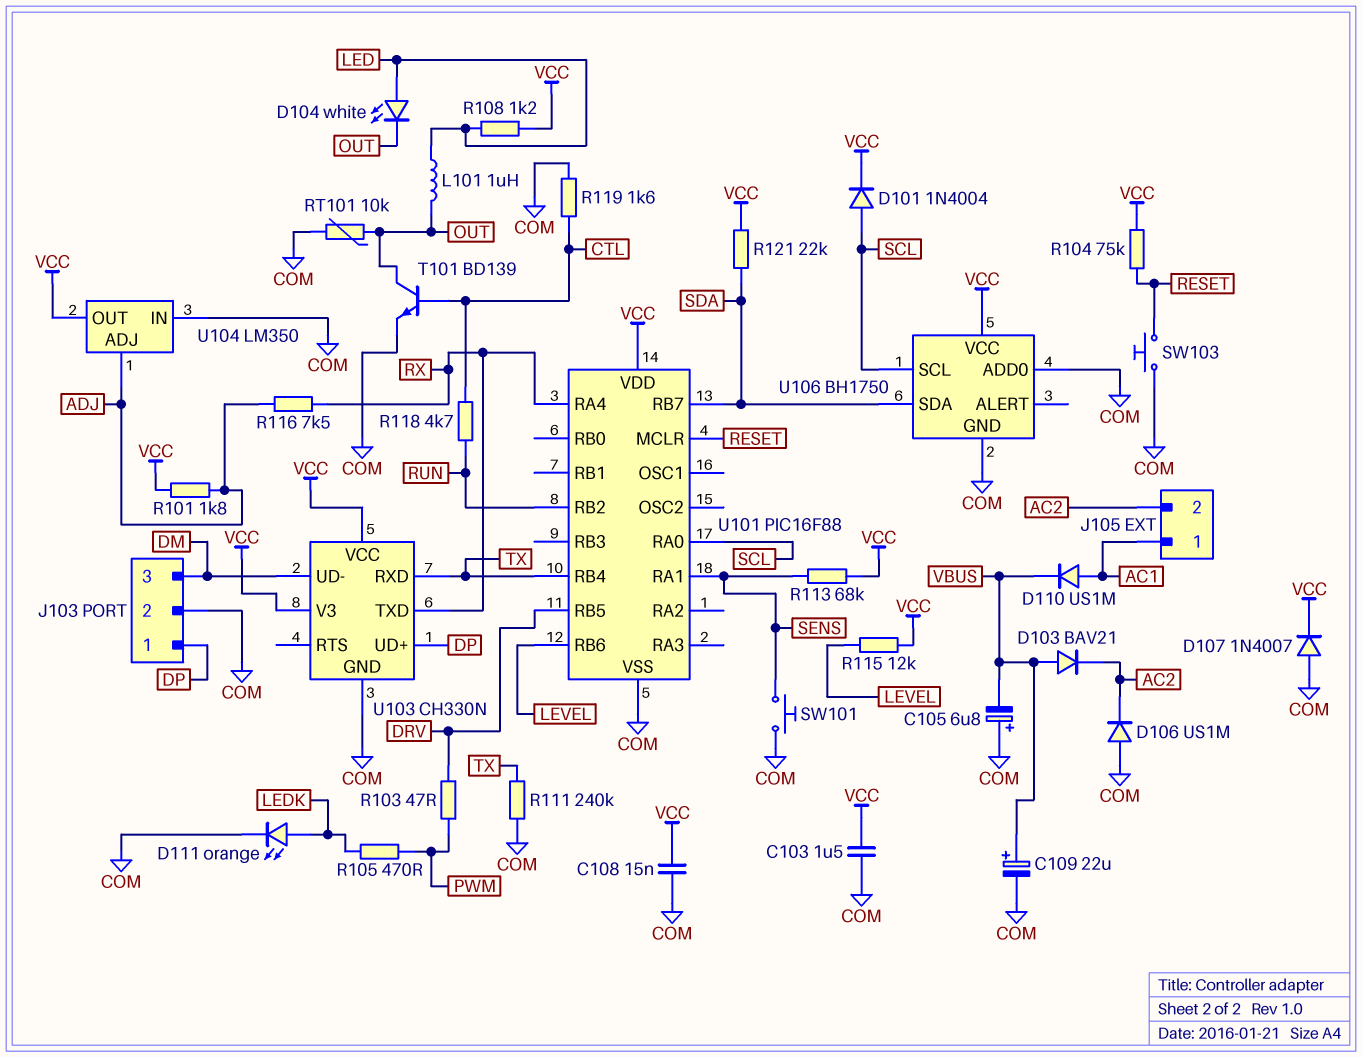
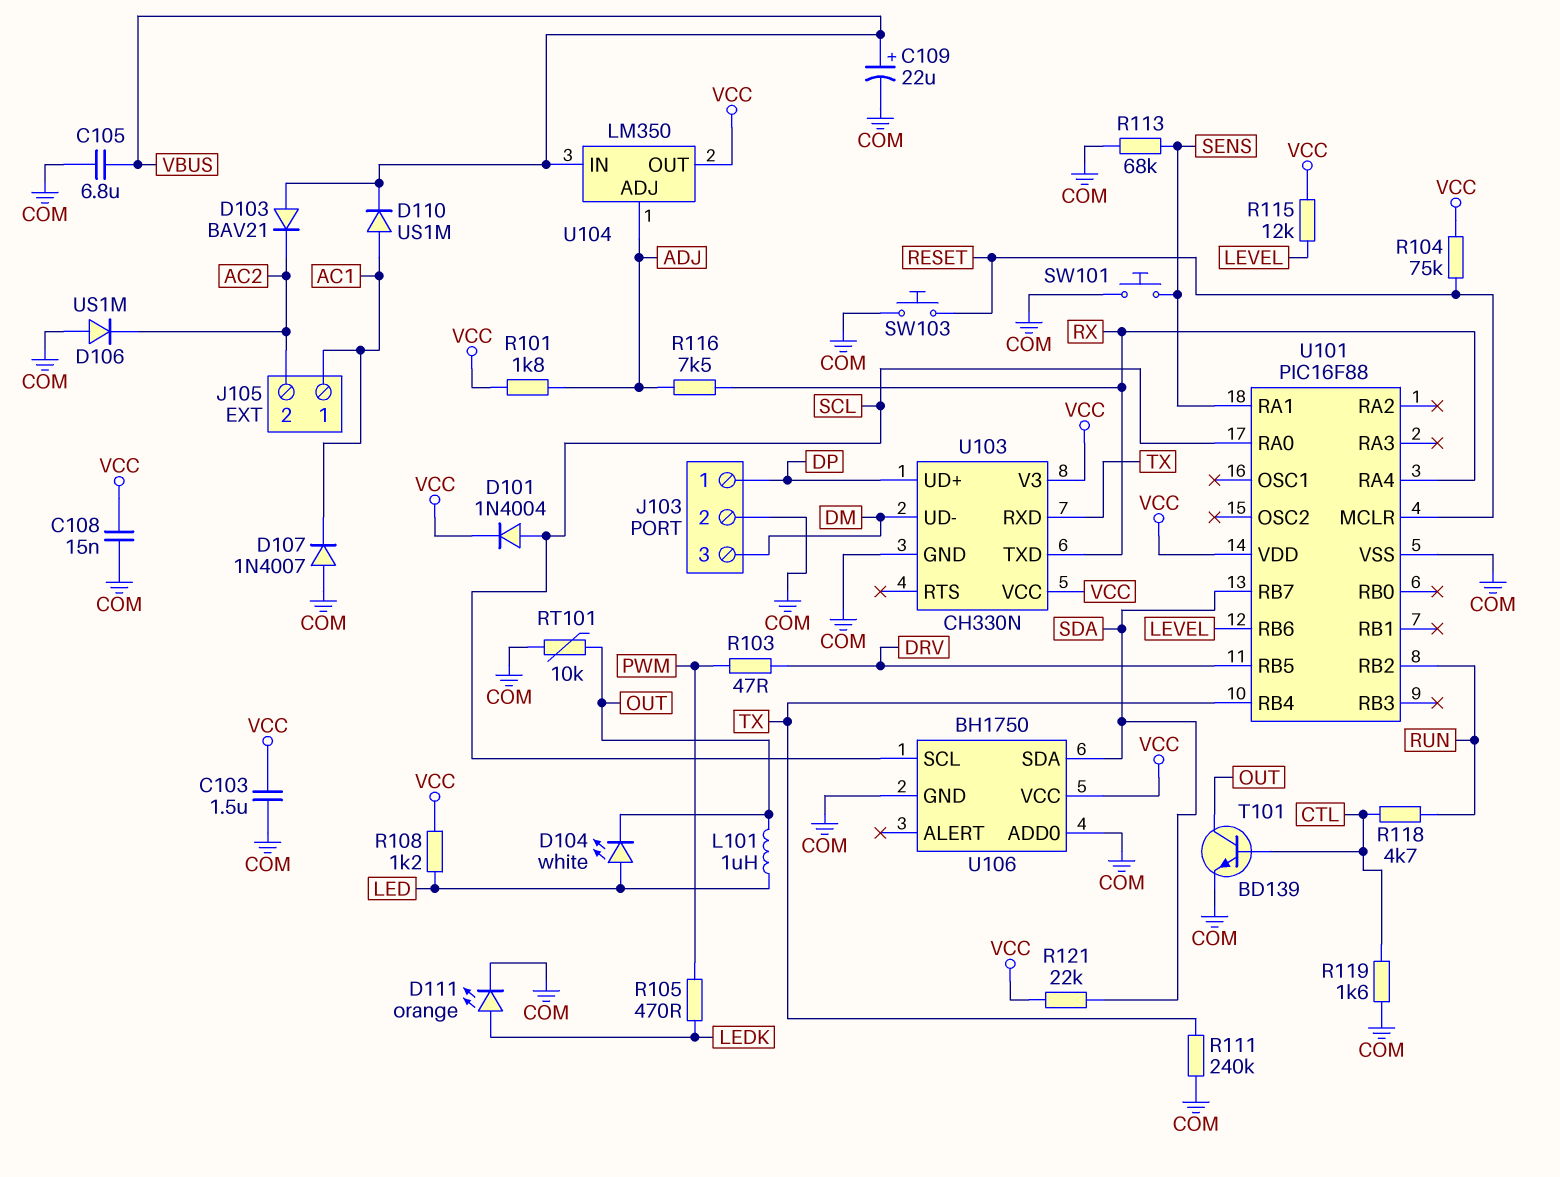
C105: 6.8uF (plus COM, minus VBUS) -> 6.8uF (COM, VBUS)
D107: diode 1N4007 (A COM, K VCC) -> diode 1N4007 (A COM, K AC1)
R113: 68k (SENS, VCC) -> 68k (COM, SENS)
U104 pin IN: COM -> VBUS

